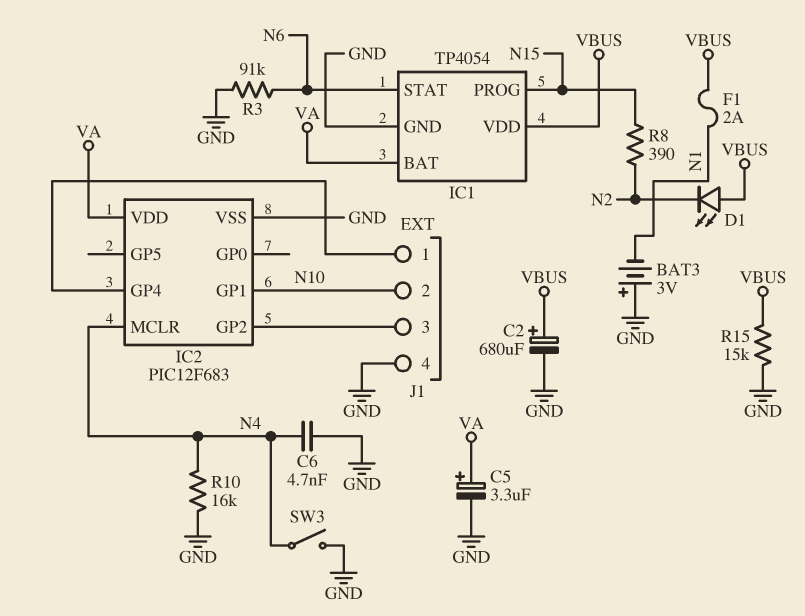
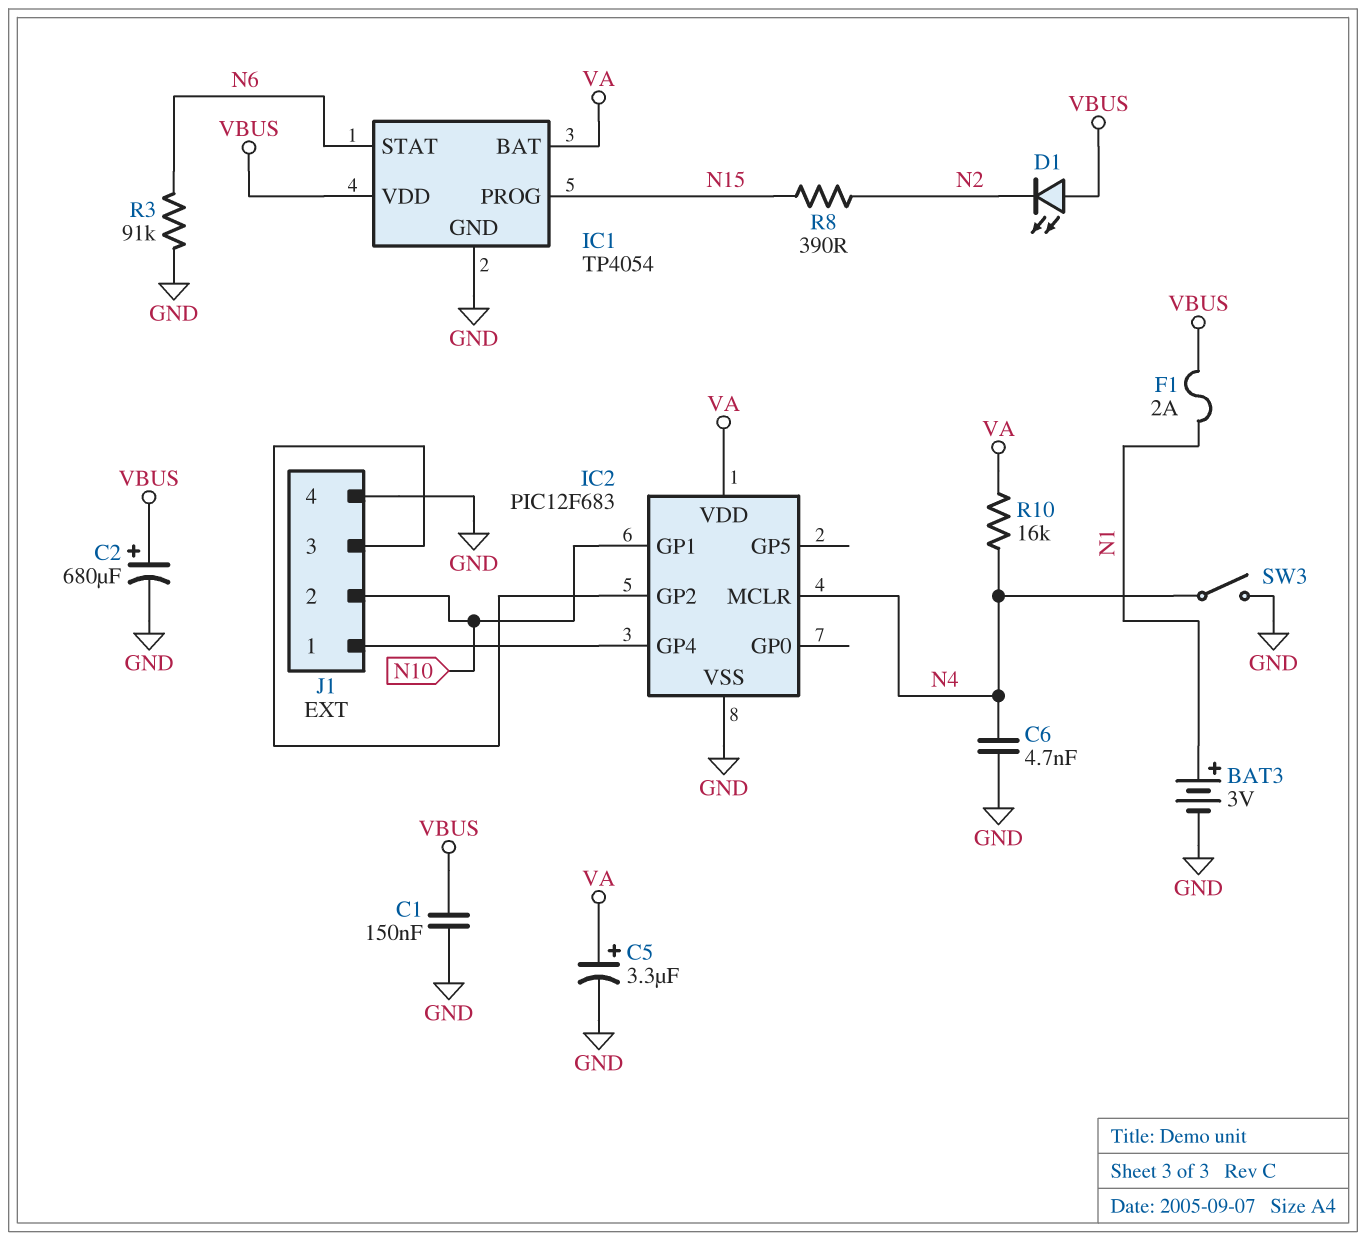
BAT3: 3V (plus GND, minus N1) -> 3V (plus N1, minus GND)
C1: none -> 150nF (GND, VBUS)
R10: 16k (GND, N4) -> 16k (N4, VA)
R15: 15k (GND, VBUS) -> none

